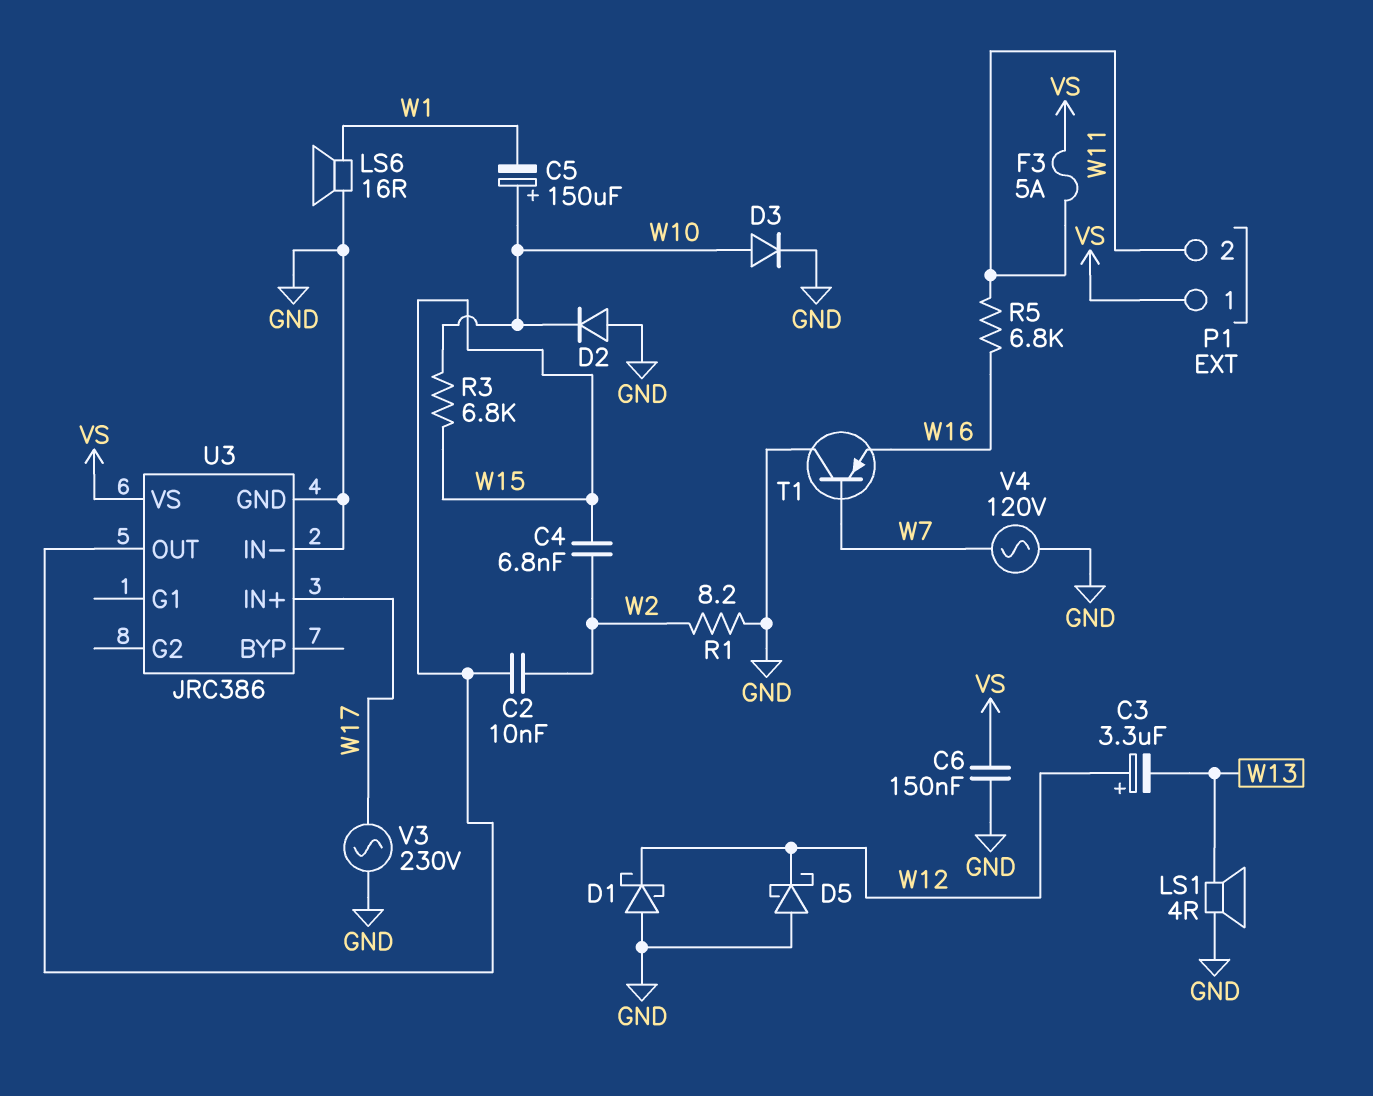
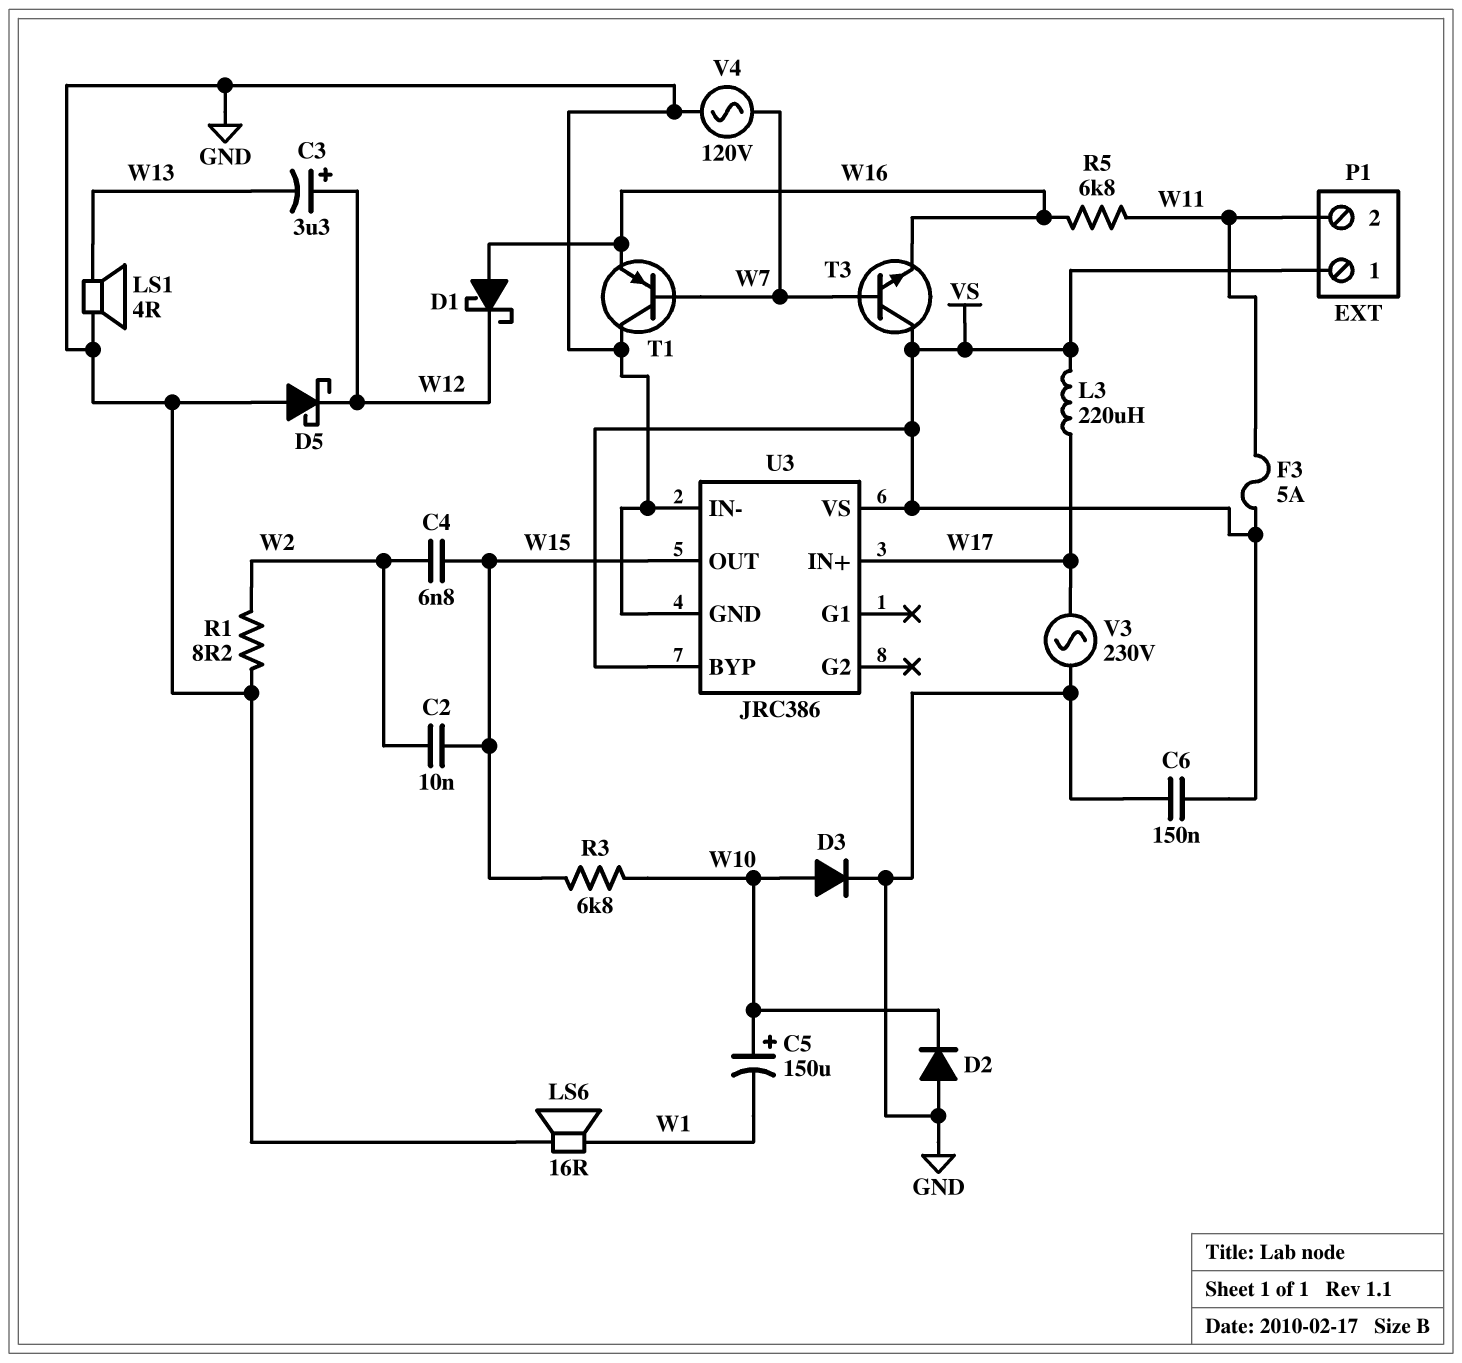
D1: schottky (A GND, K W12) -> schottky (A W16, K W12)
L3: none -> 220uH (VS, W17)
T3: none -> NPN (B W7, C VS, E W16)
U3 pin BYP: none -> VS

